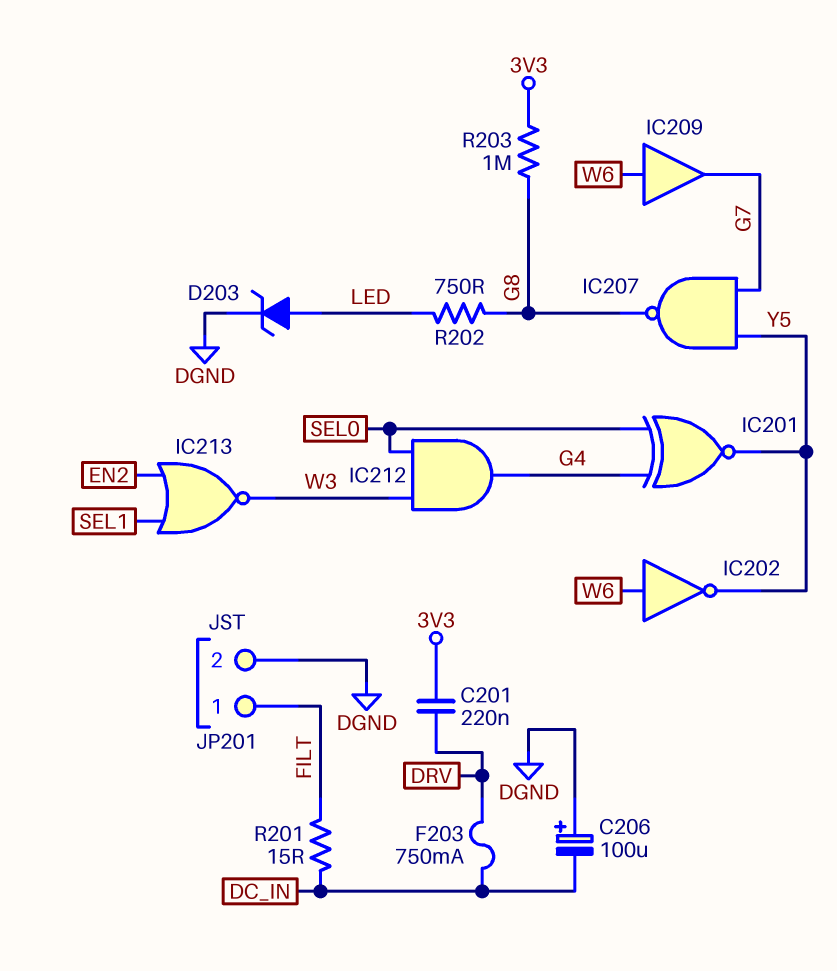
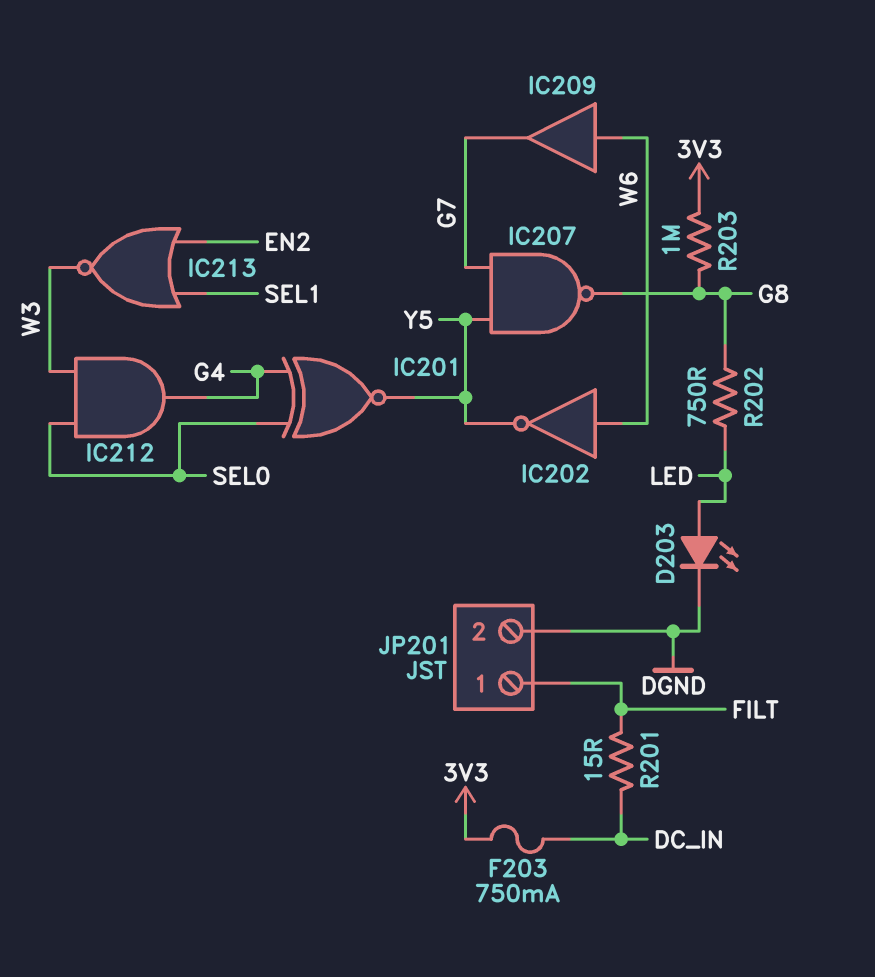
C201: 220nF (3V3, DRV) -> none
C206: 100uF (plus DGND, minus DC_IN) -> none
D203: zener (A LED, K DGND) -> LED (A LED, K DGND)
F203: 750mA (DC_IN, DRV) -> 750mA (3V3, DC_IN)

